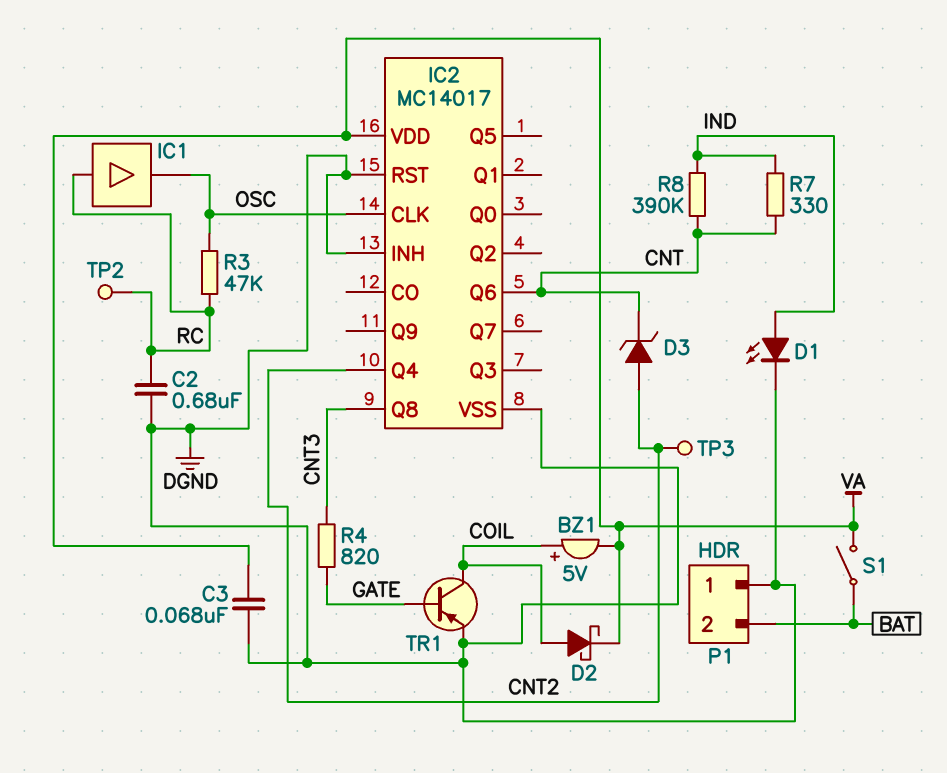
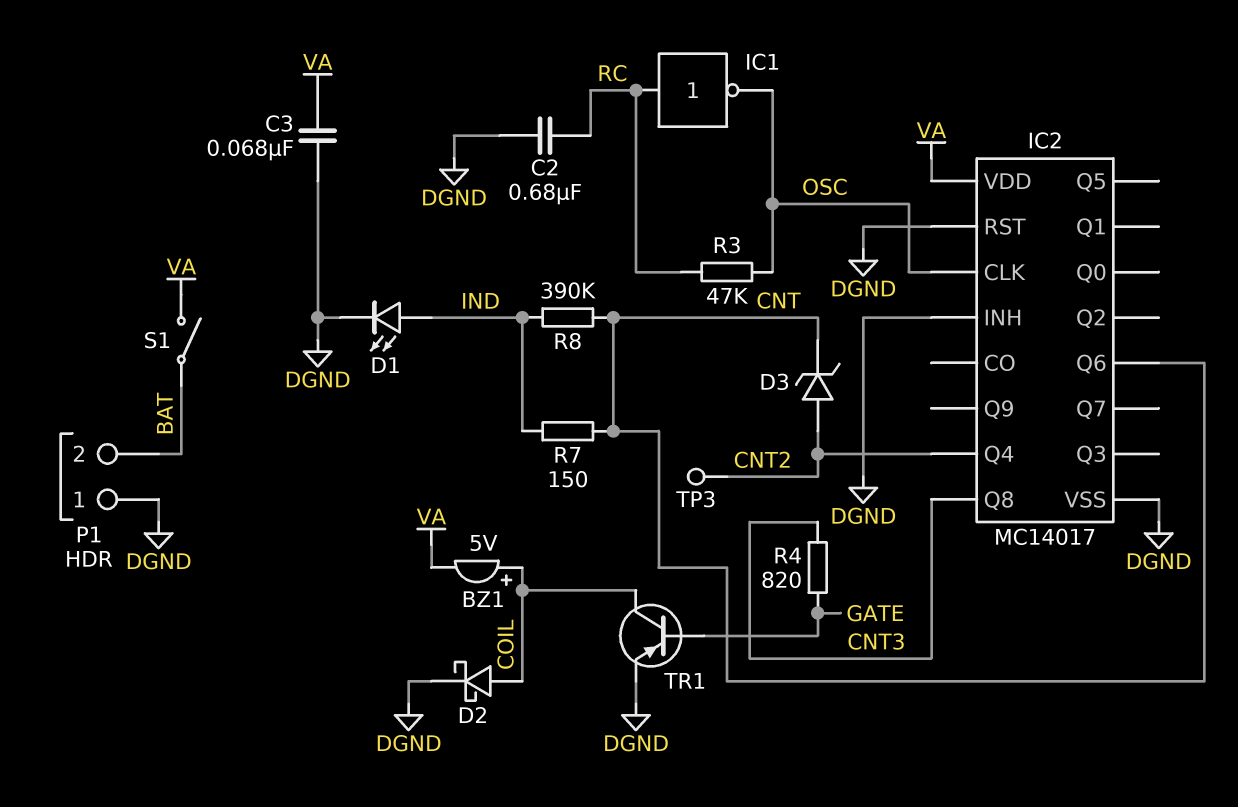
D2: schottky (A COIL, K VA) -> schottky (A COIL, K DGND)
IC1: buffer (in RC, out OSC) -> NOT (in RC, out OSC)
R7: 330 (CNT, IND) -> 150 (CNT, IND)
TP2: test point (RC) -> none

